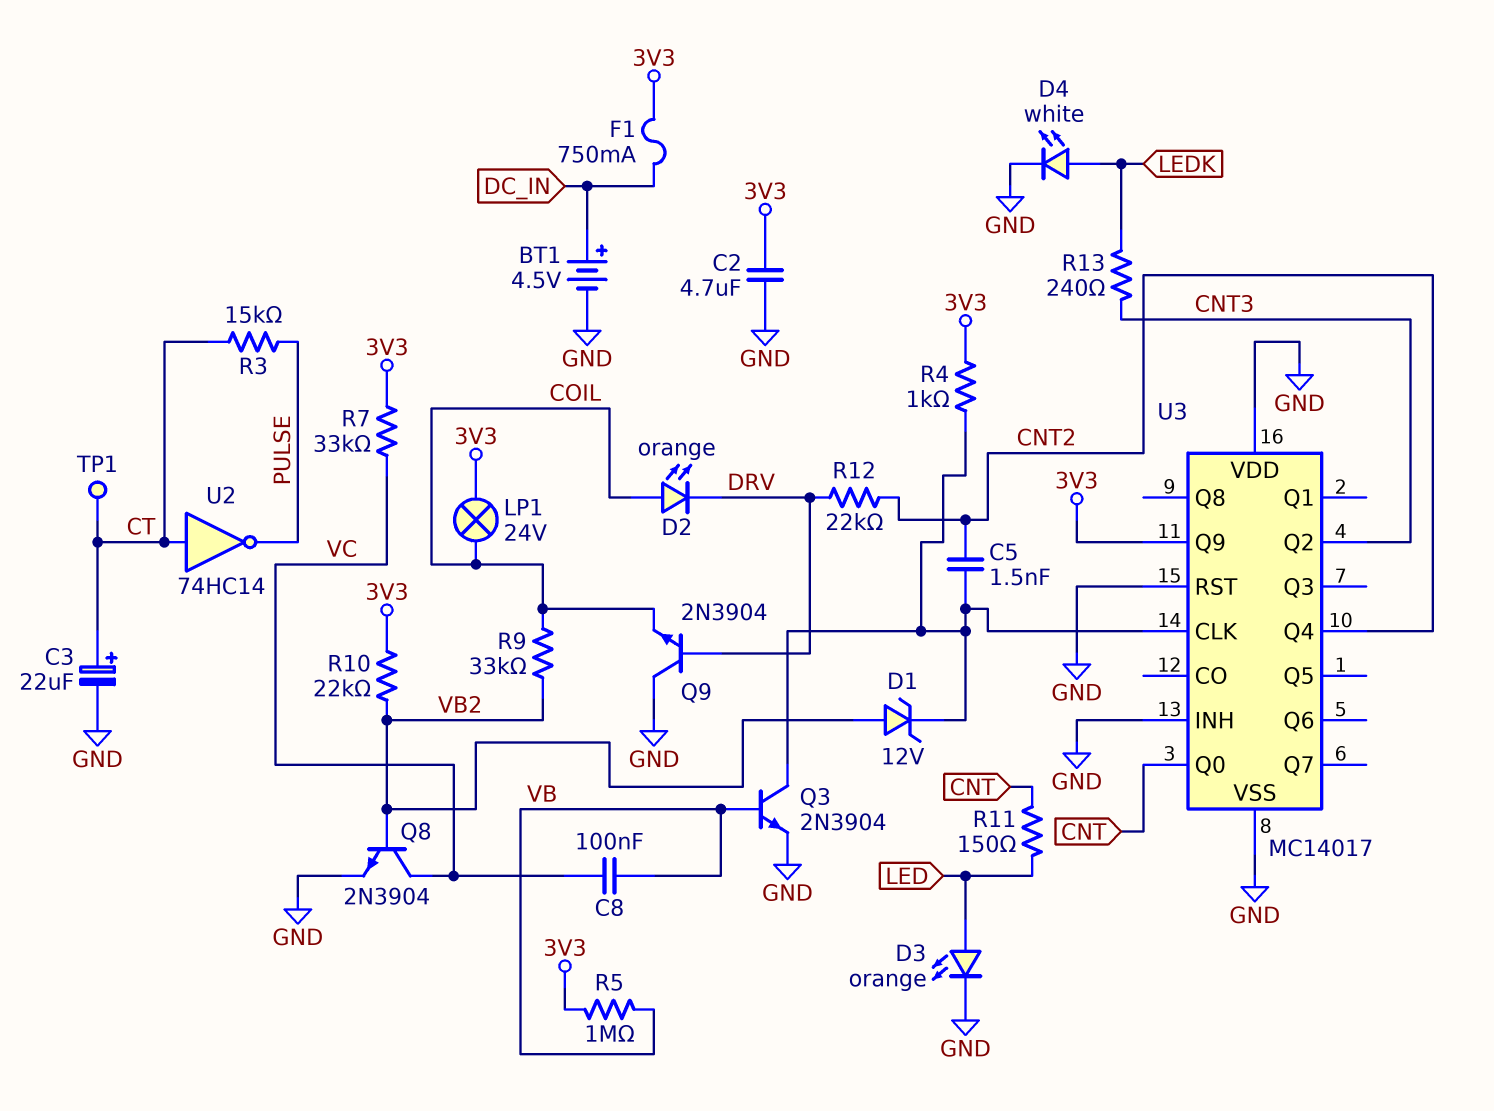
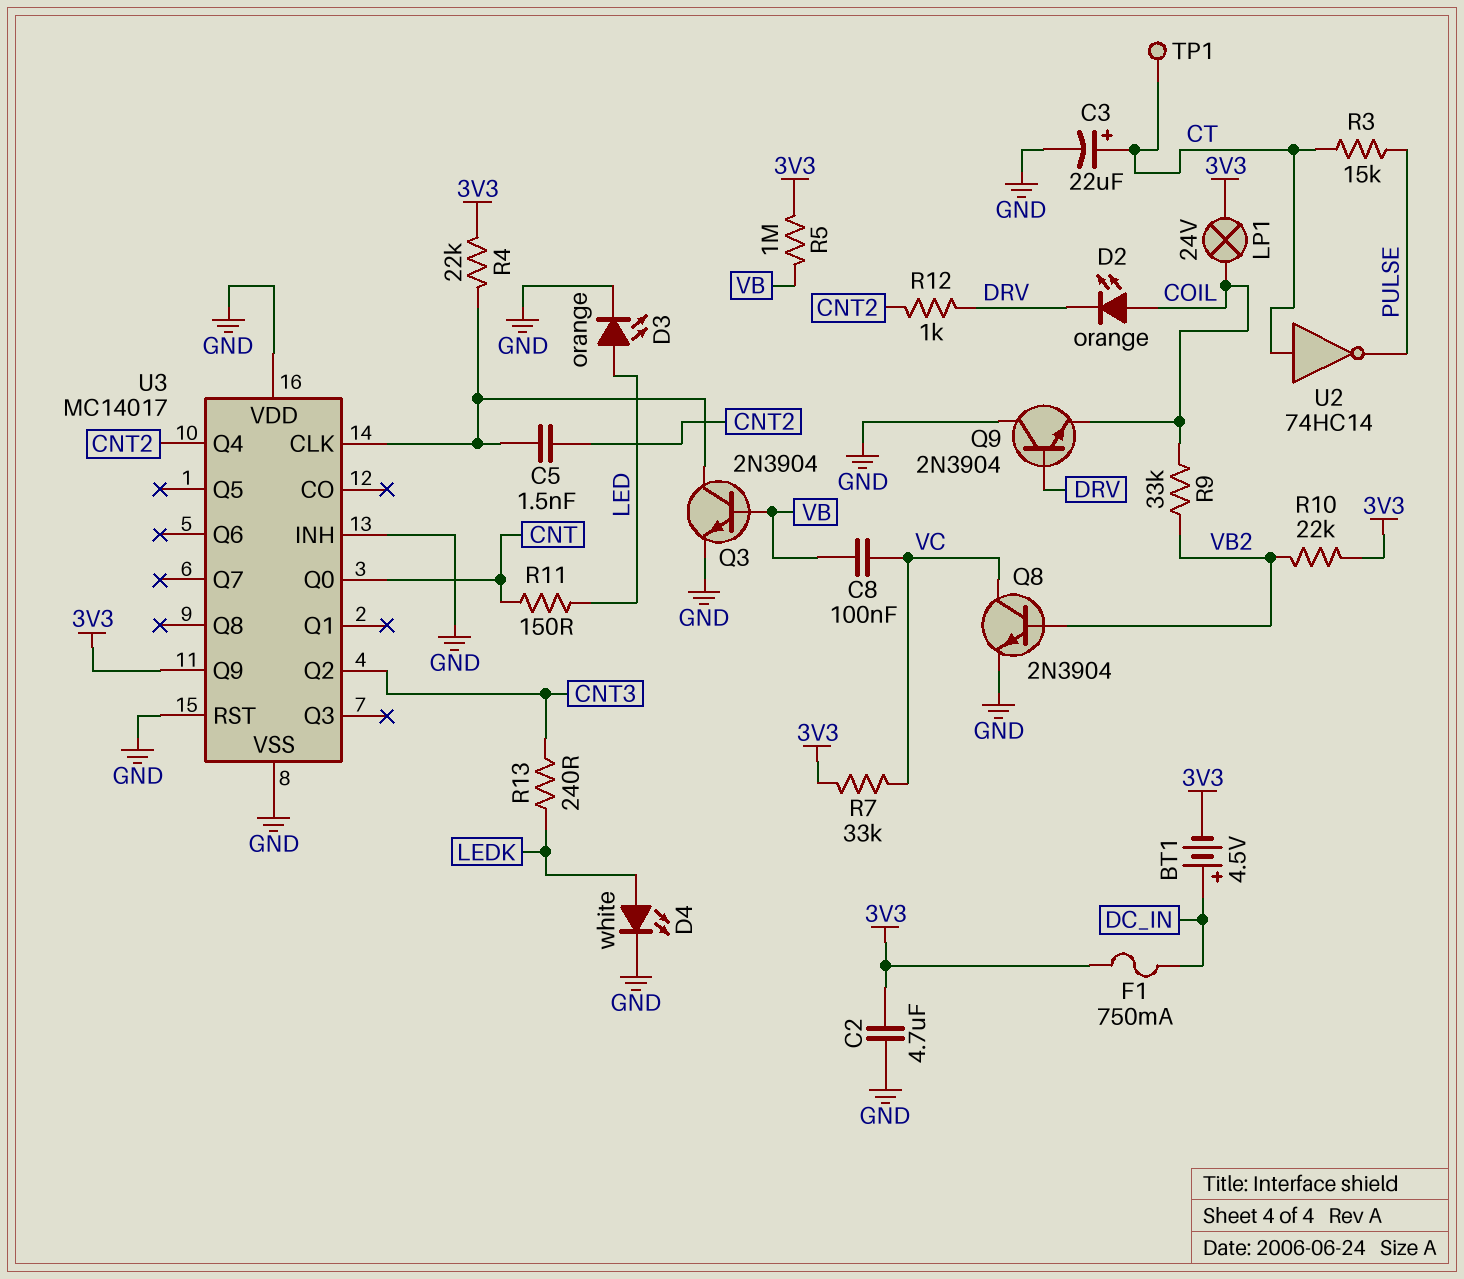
BT1: 4.5V (plus DC_IN, minus GND) -> 4.5V (plus DC_IN, minus 3V3)
D1: zener 12V (A VB2, K U3/CLK) -> none
R4: 1k (3V3, U3/CLK) -> 22k (3V3, U3/CLK)
R12: 22k (CNT2, DRV) -> 1k (CNT2, DRV)

